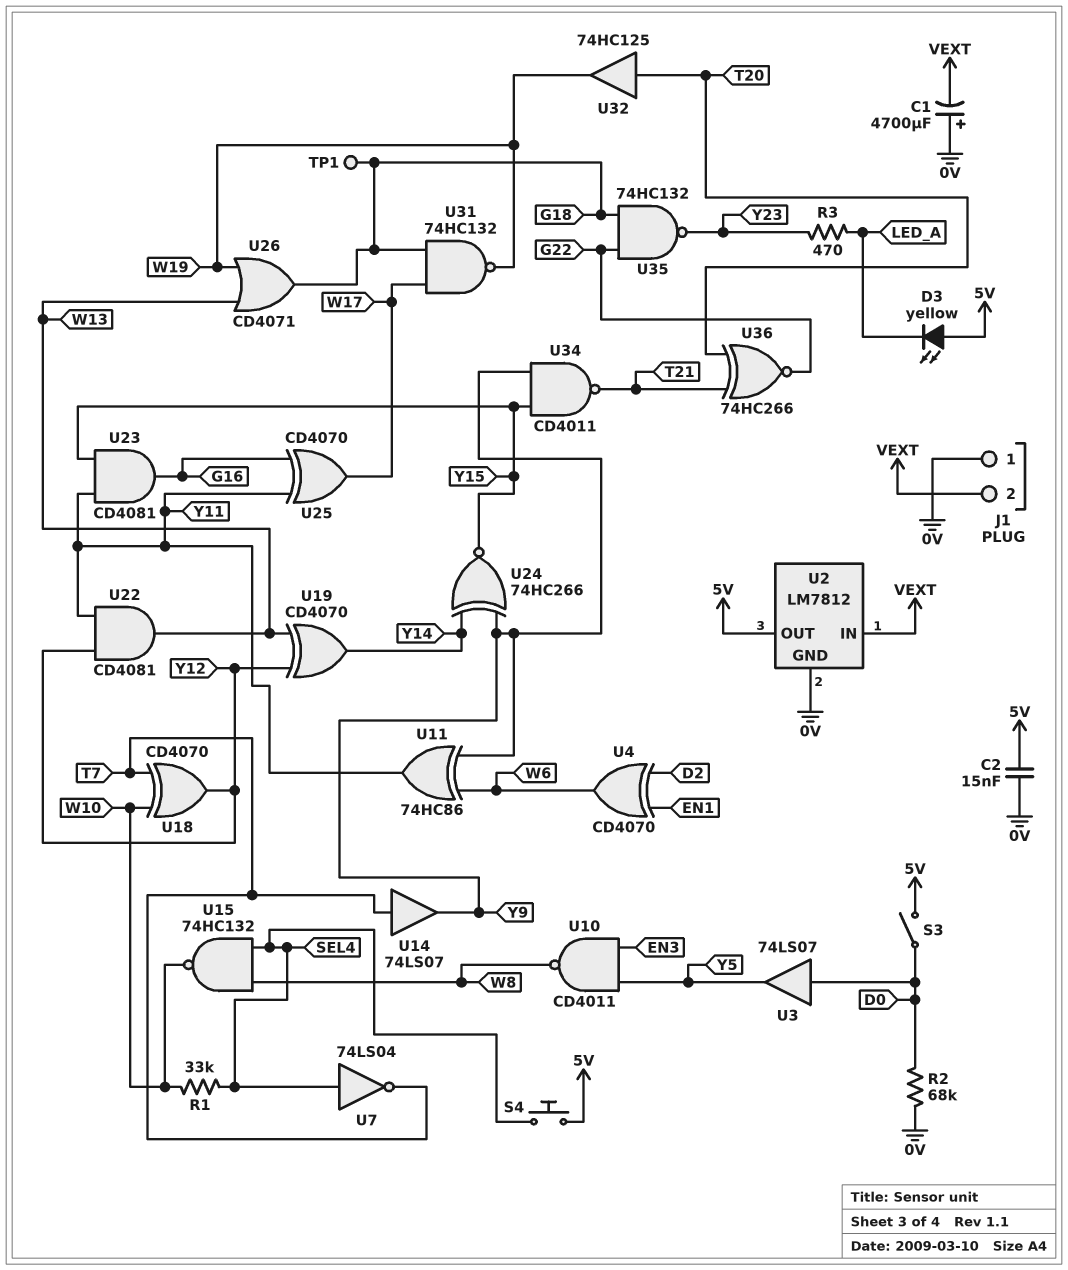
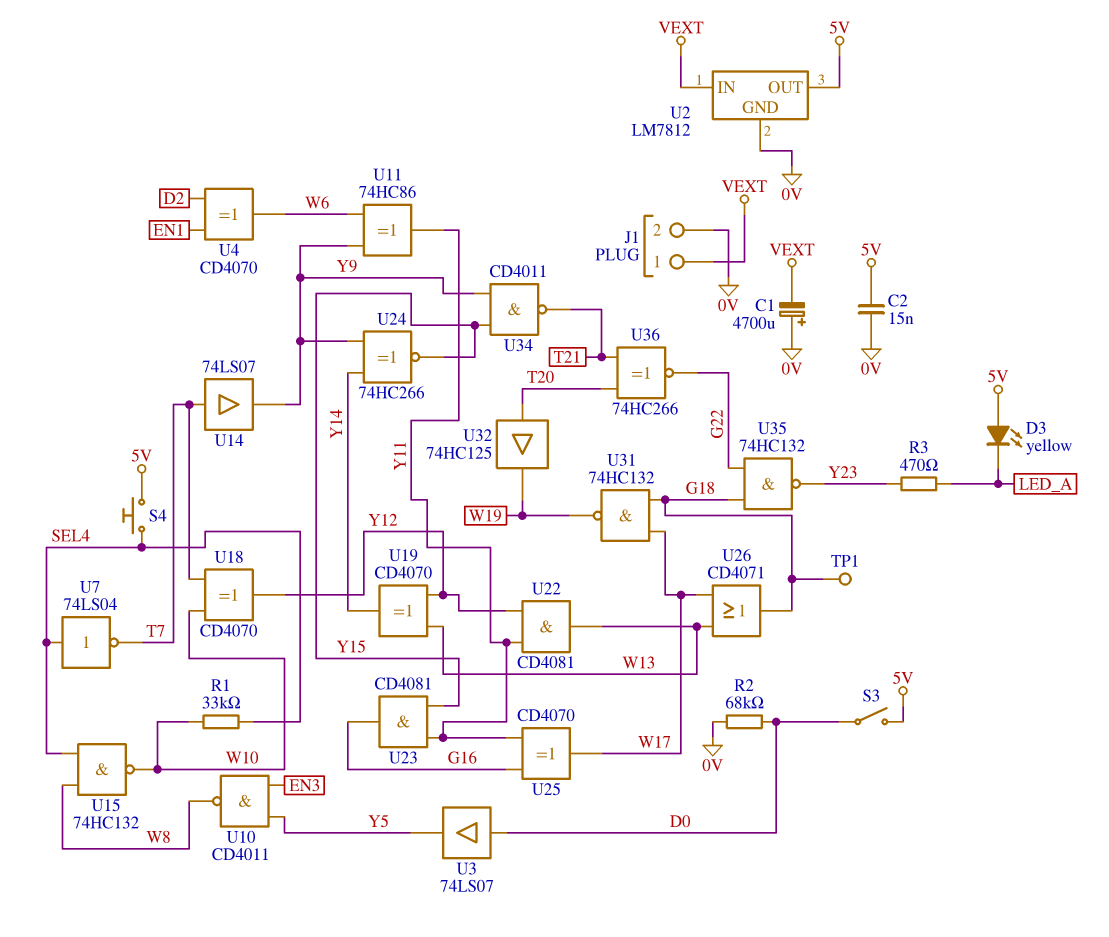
J1 pin 1: 0V -> VEXT
J1 pin 2: VEXT -> 0V
U26: OR CD4071 (in W13, in W19, out G18) -> OR CD4071 (in W13, in W17, out G18)

